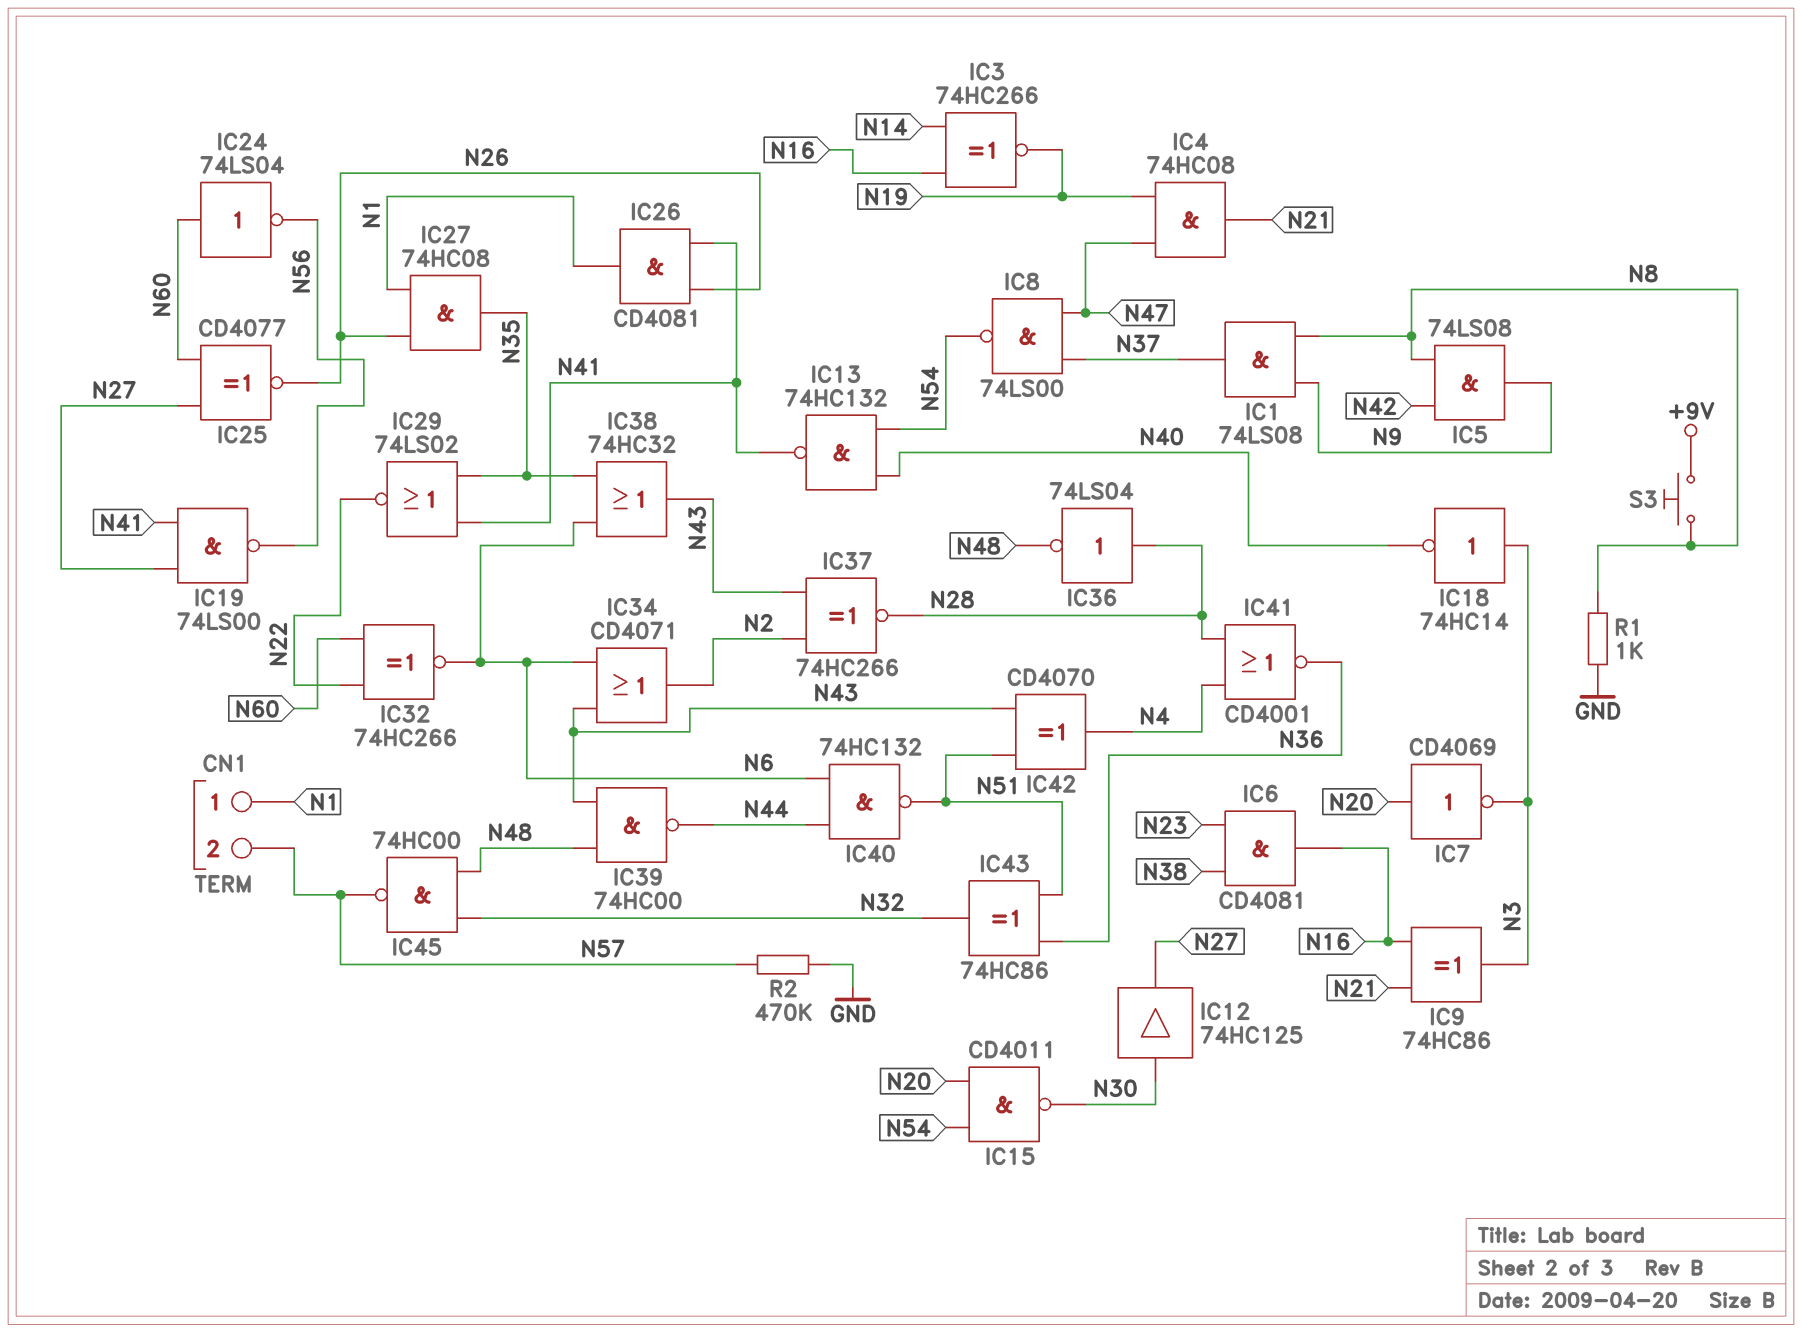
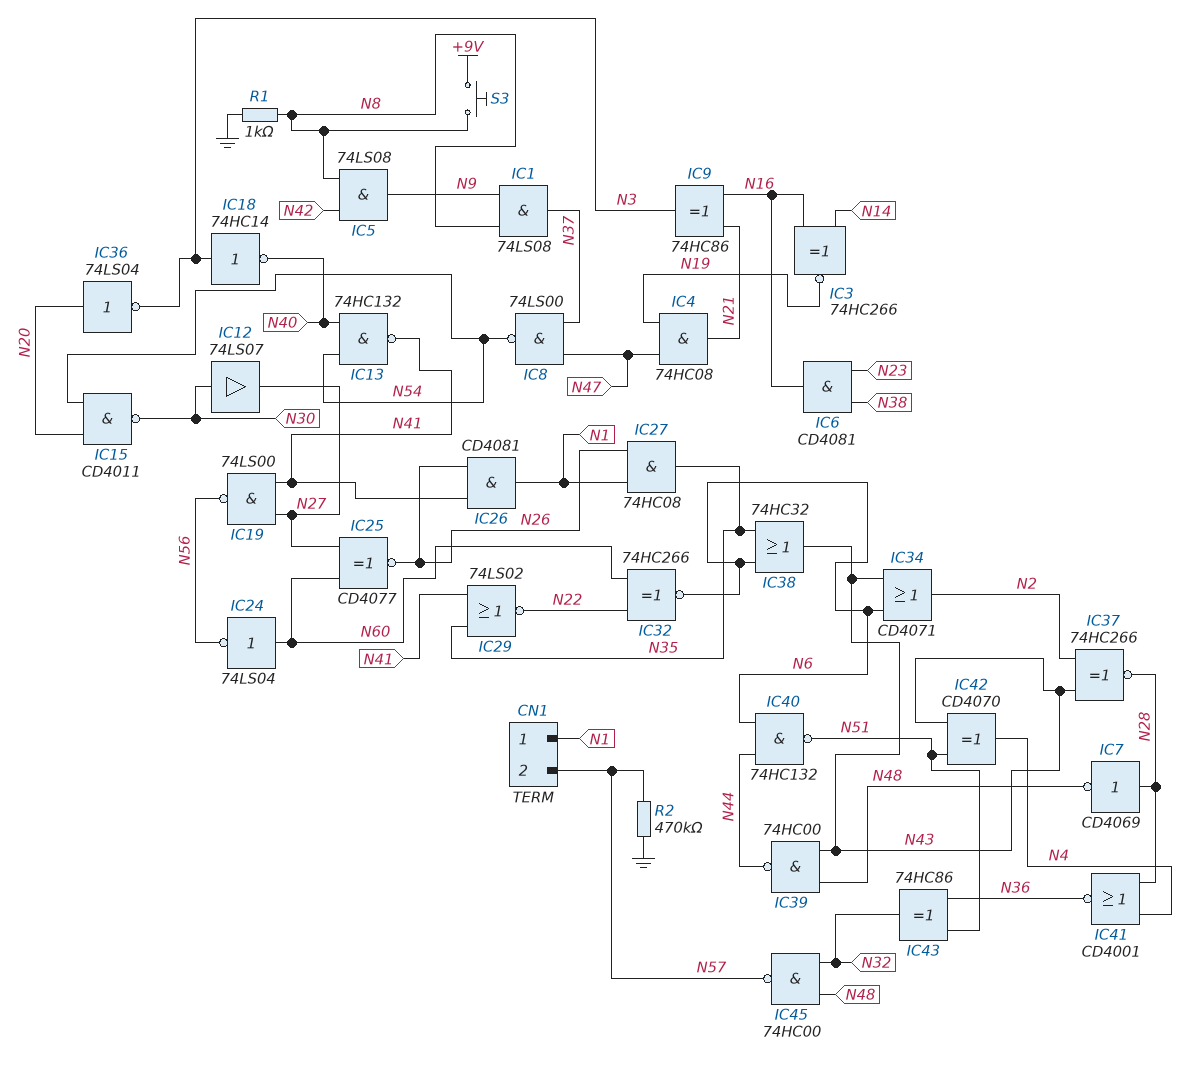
IC7: NOT CD4069 (in N20, out N3) -> NOT CD4069 (in N28, out N48)
IC12: buffer 74HC125 (in N30, out N27) -> buffer 74LS07 (in N30, out N27)
IC36: NOT 74LS04 (in N28, out N48) -> NOT 74LS04 (in N20, out N3)

